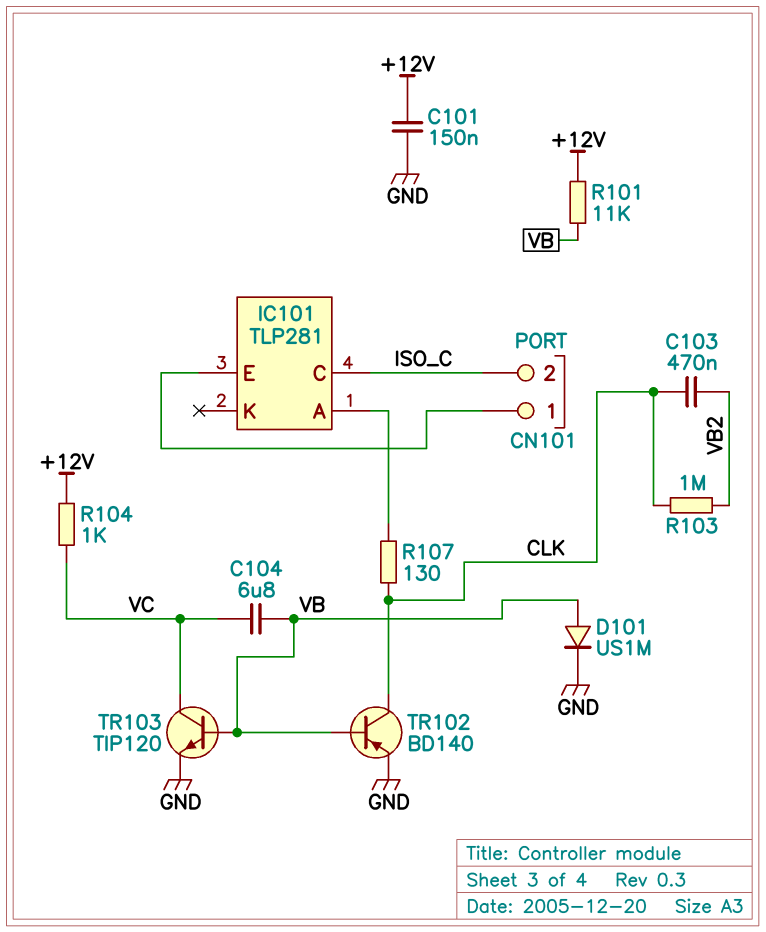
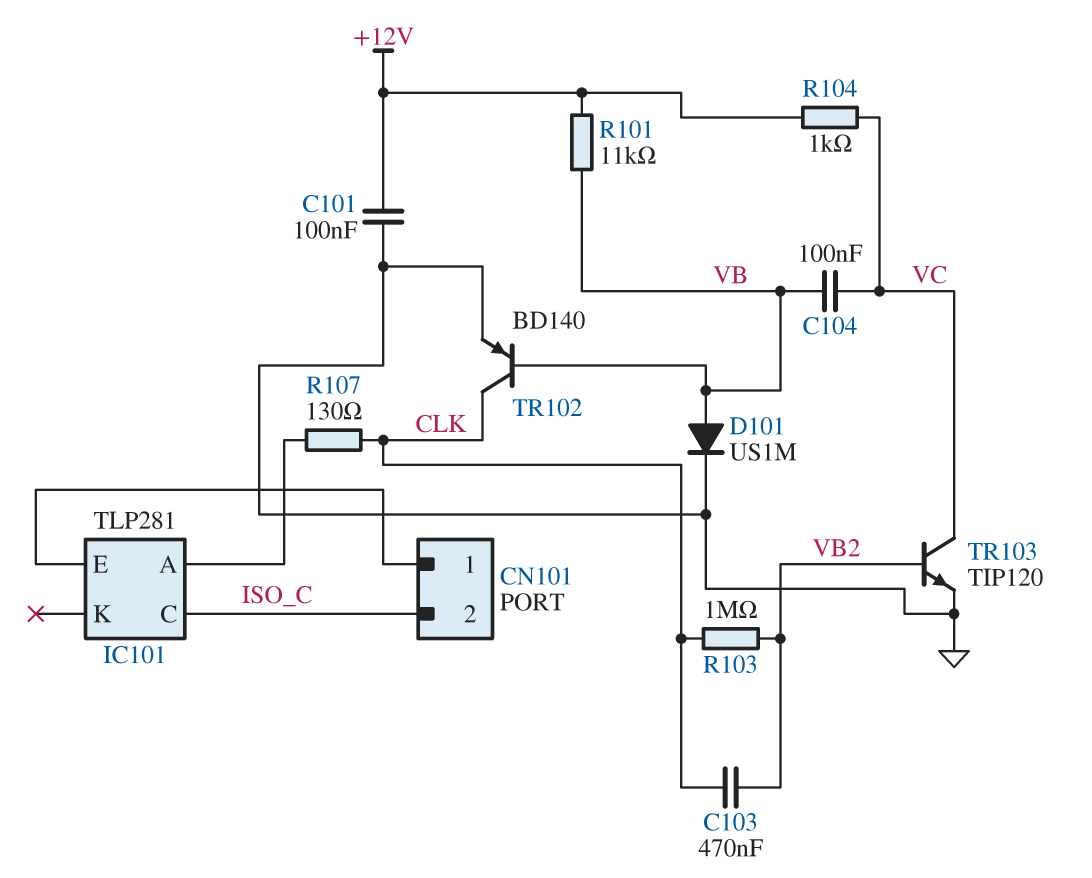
C101: 150nF (+12V, GND) -> 100nF (+12V, GND)
C104: 6.8uF (VB, VC) -> 100nF (VB, VC)
TR103: NPN TIP120 (B VB, C VC, E GND) -> NPN TIP120 (B VB2, C VC, E GND)

